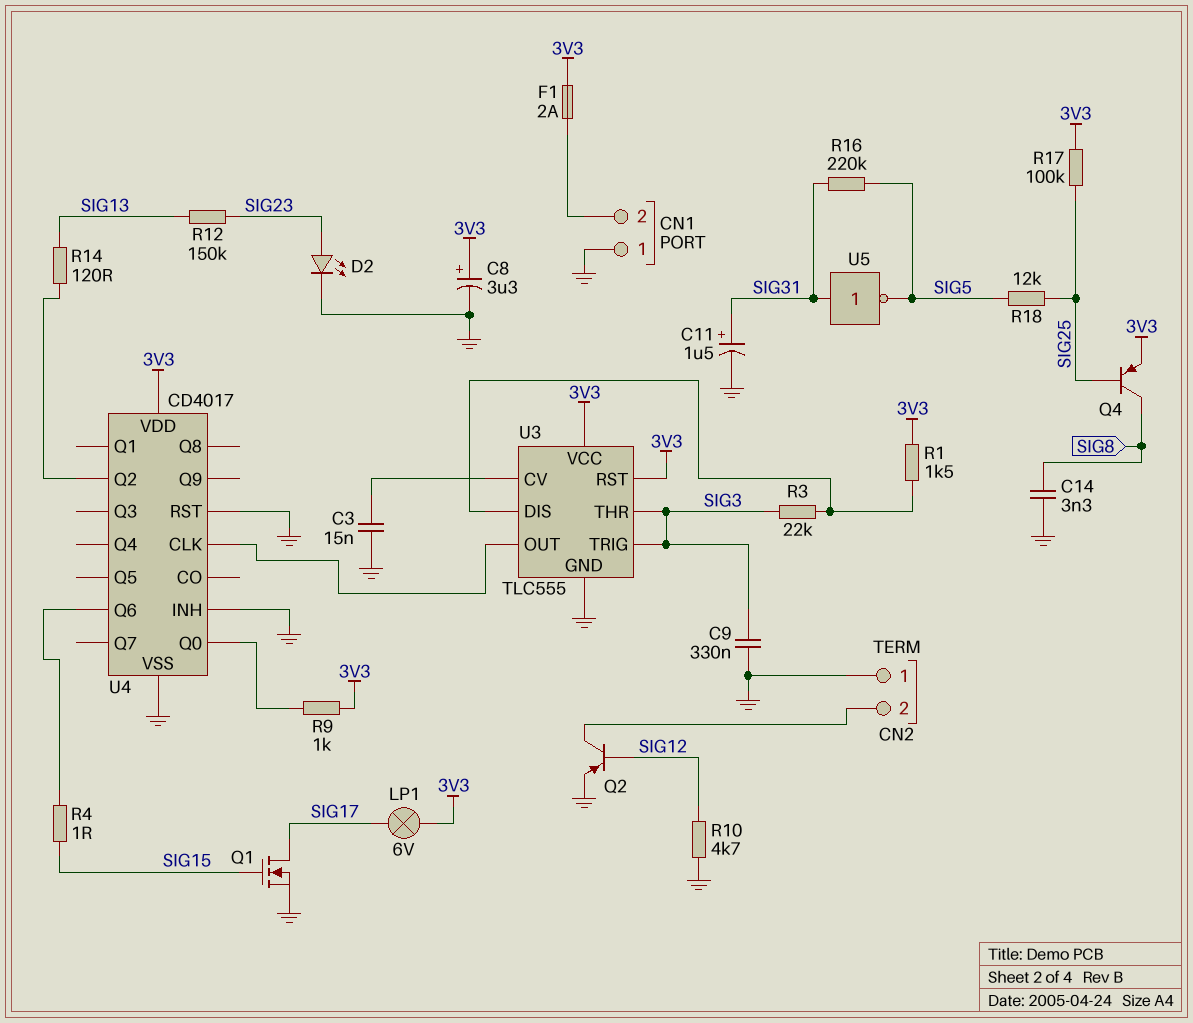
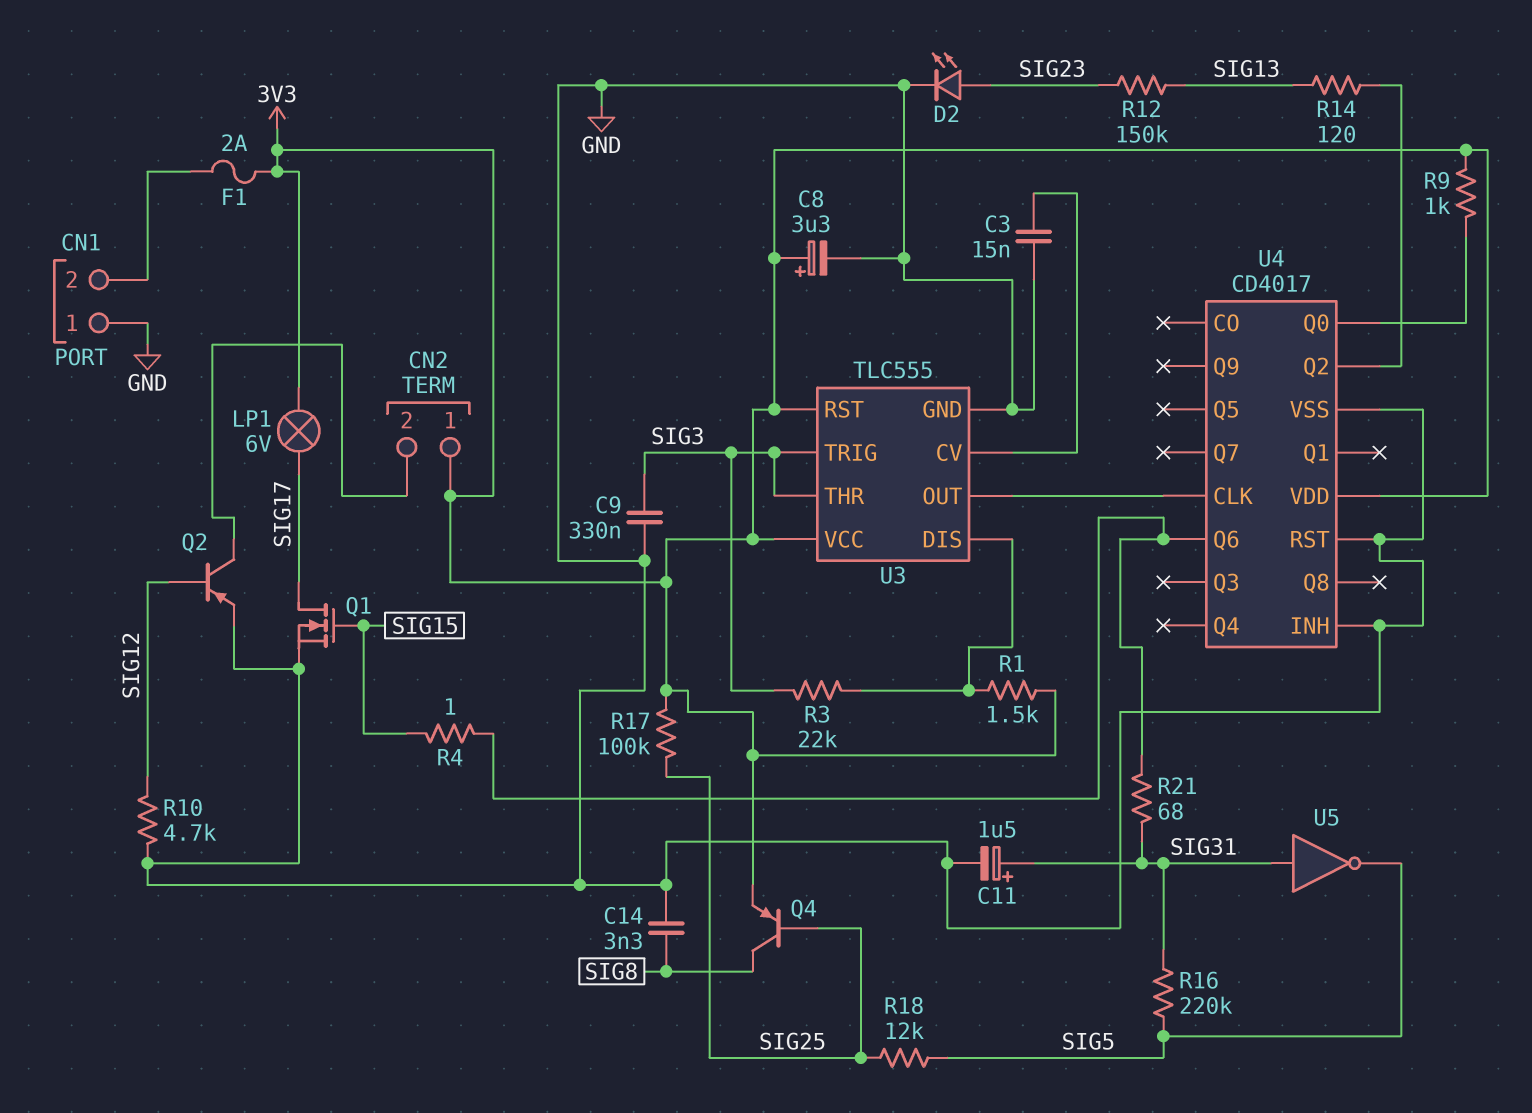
CN2 pin 1: GND -> 3V3
R21: none -> 68 (SIG31, U4/Q6)

